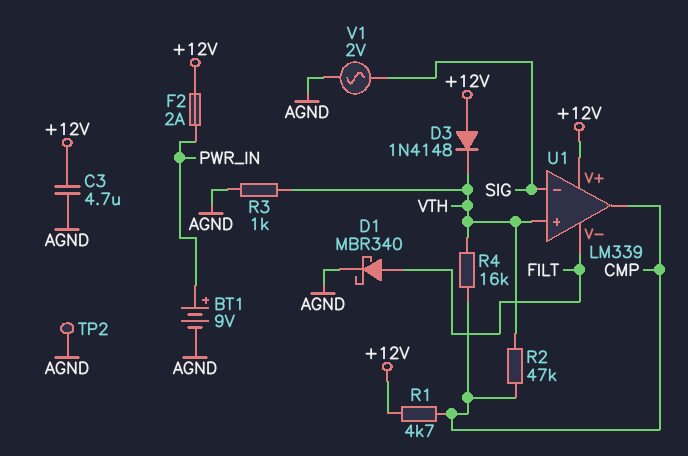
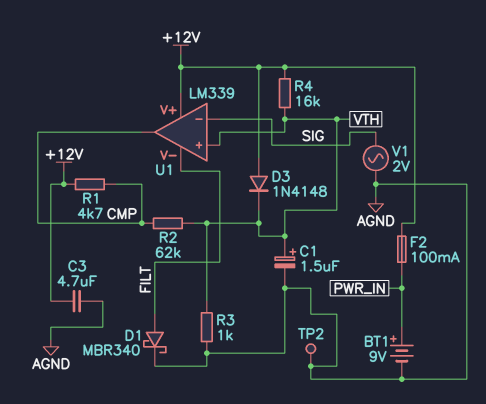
C1: none -> 1.5uF (plus VTH, minus AGND)
F2: 2A (+12V, PWR_IN) -> 100mA (+12V, PWR_IN)
R2: 47k (CMP, VTH) -> 62k (CMP, VTH)
R4: 16k (CMP, VTH) -> 16k (+12V, VTH)

